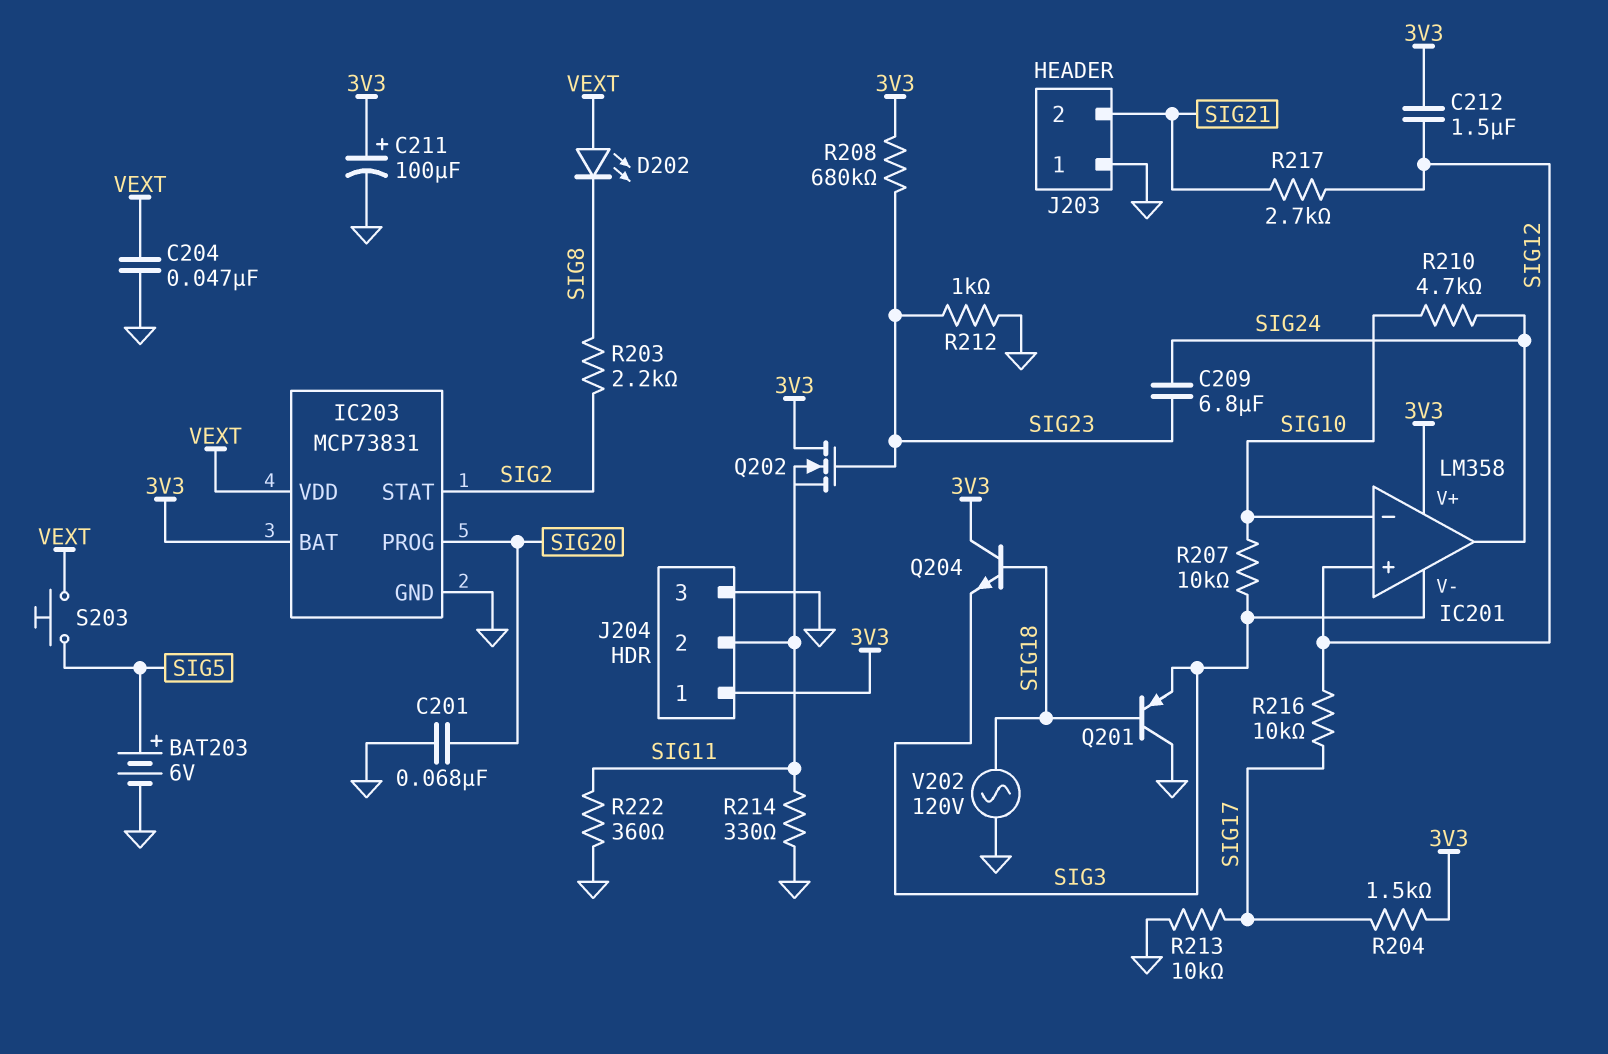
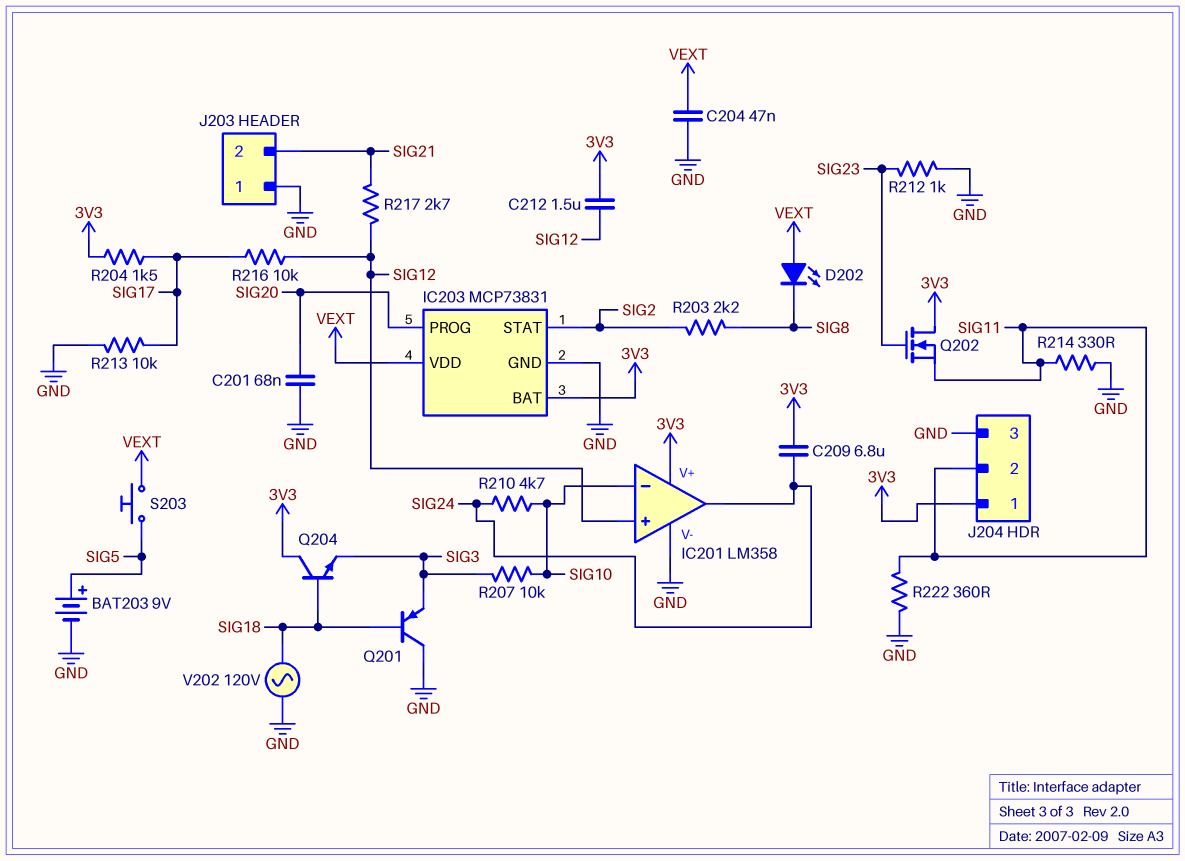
BAT203: 6V (plus SIG5, minus GND) -> 9V (plus SIG5, minus GND)
C209: 6.8uF (SIG23, SIG24) -> 6.8uF (3V3, SIG24)
C211: 100uF (plus 3V3, minus GND) -> none
IC201 pin V-: SIG3 -> GND
R208: 680k (3V3, SIG23) -> none

